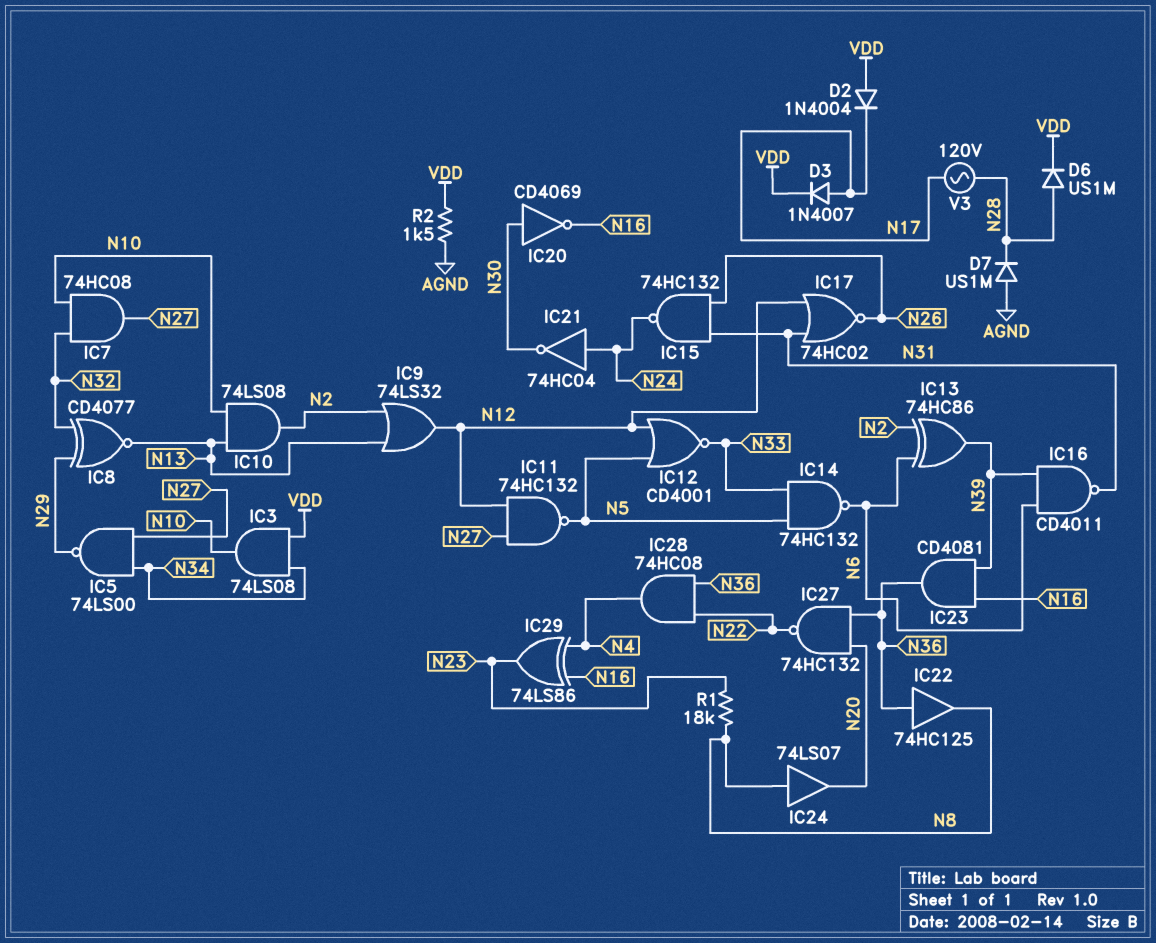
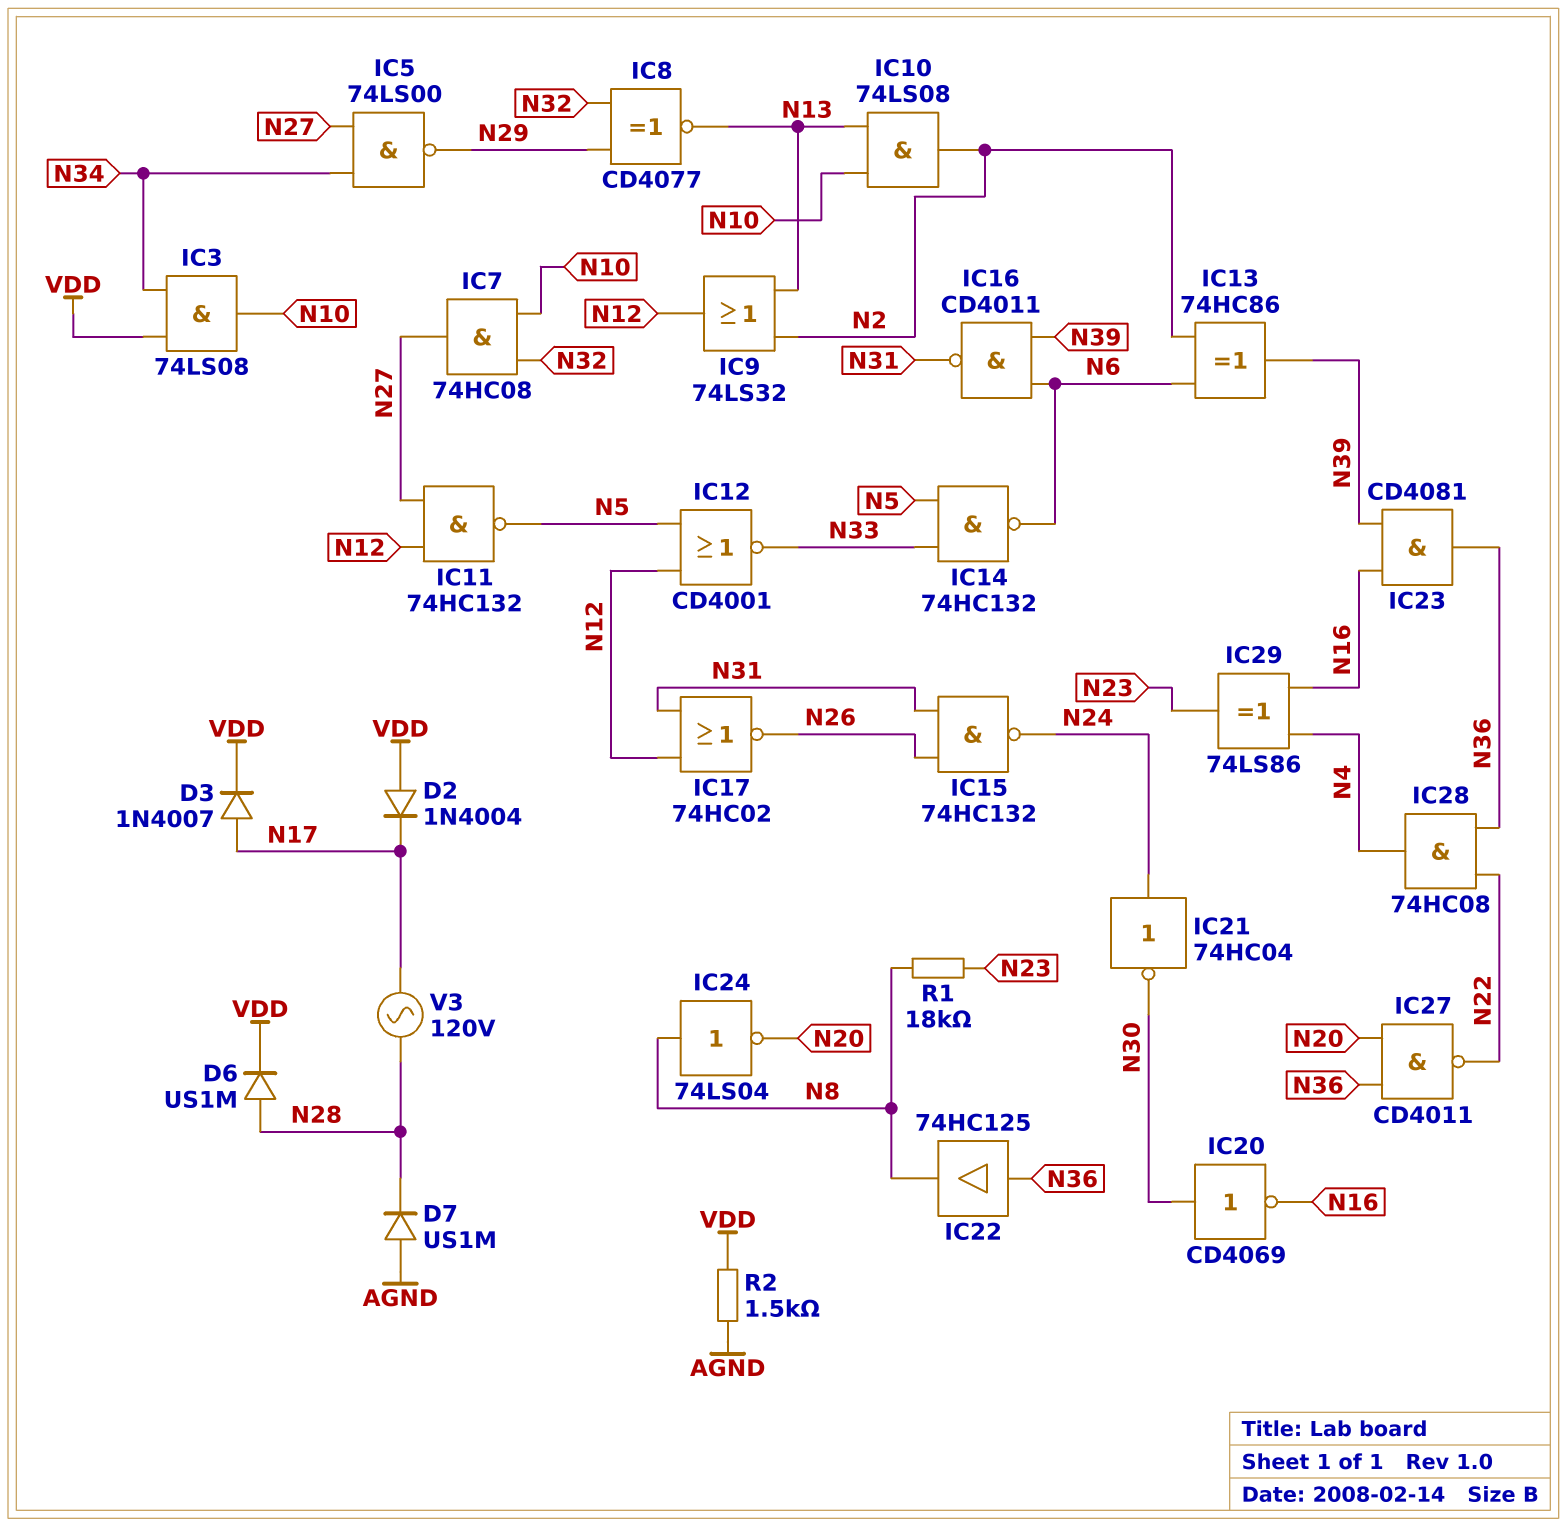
IC24: buffer 74LS07 (in N8, out N20) -> NOT 74LS04 (in N8, out N20)
IC27: NAND 74HC132 (in N20, in N36, out N22) -> NAND CD4011 (in N20, in N36, out N22)

